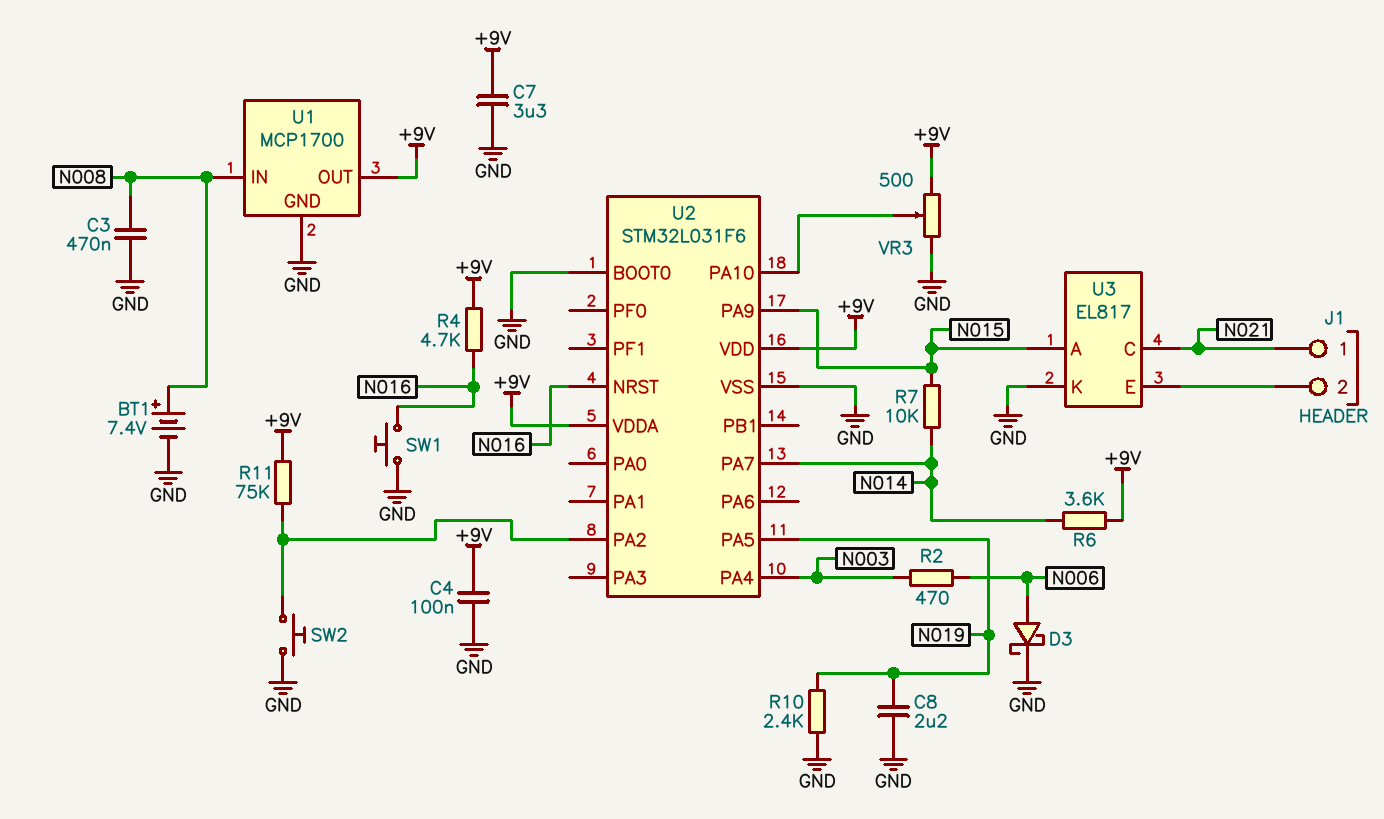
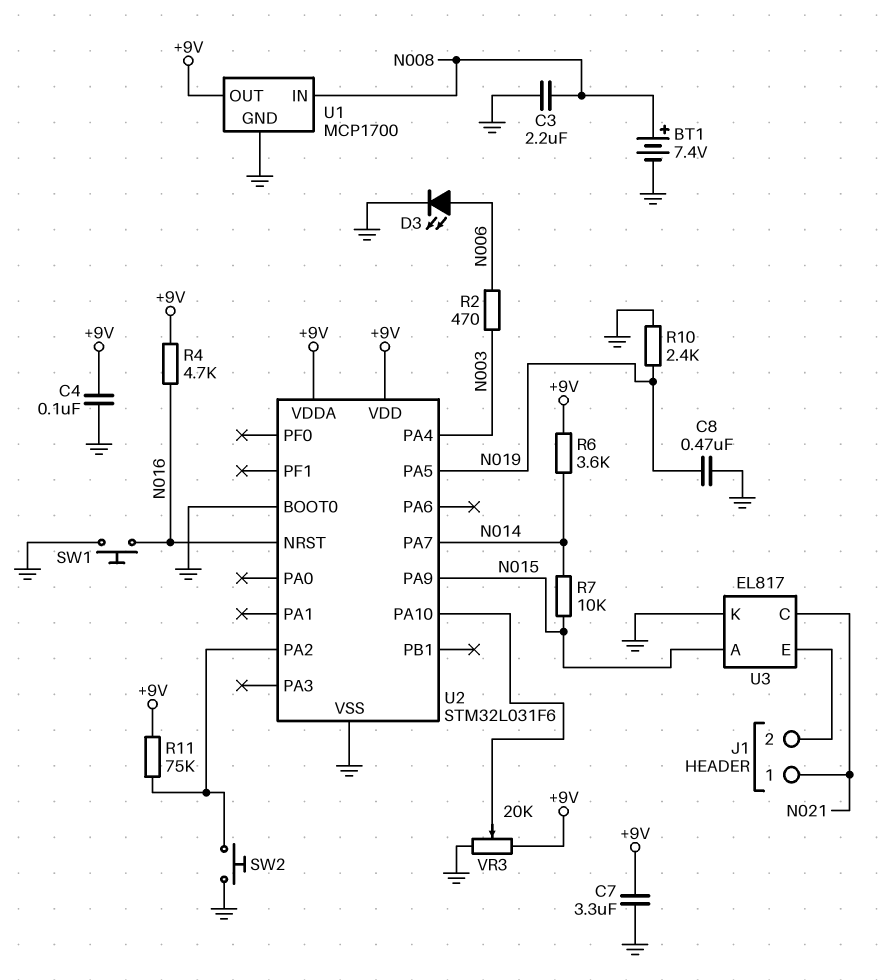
C3: 470nF (GND, N008) -> 2.2uF (GND, N008)
C8: 2.2uF (GND, N019) -> 470nF (GND, N019)
D3: schottky (A N006, K GND) -> LED (A N006, K GND)
VR3: 500 (+9V, GND, wiper U2/PA10) -> 20k (+9V, GND, wiper U2/PA10)

